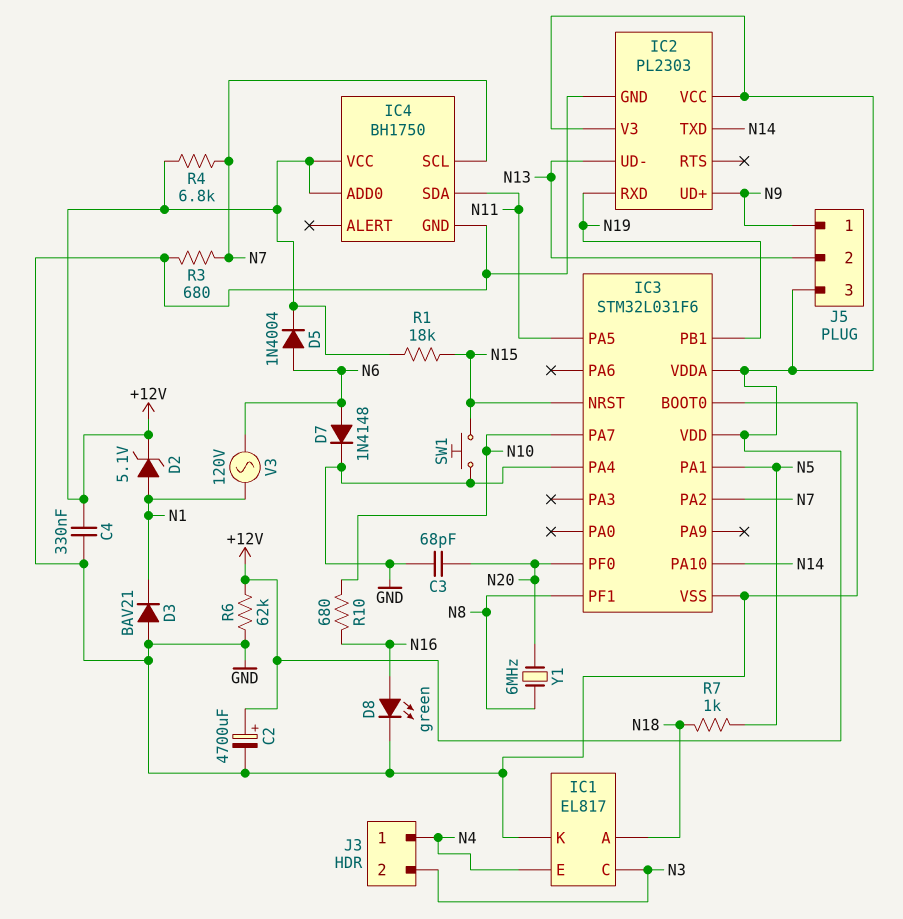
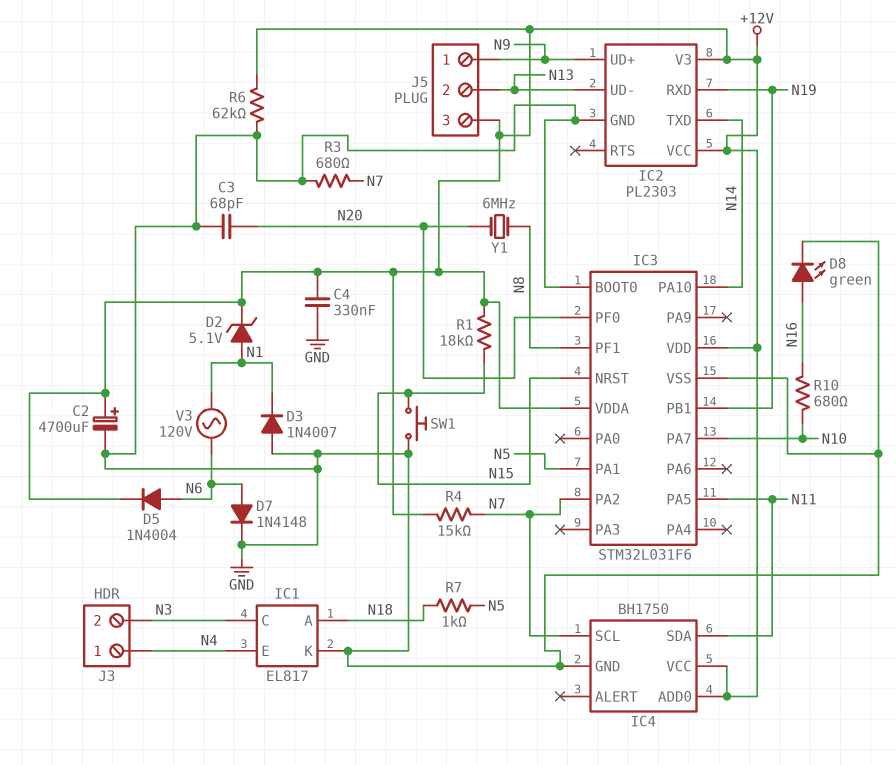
D3: diode BAV21 (A GND, K N1) -> diode 1N4007 (A GND, K N1)
IC3 pin PA4: GND -> none
R4: 6.8k (+12V, N7) -> 15k (+12V, N7)

